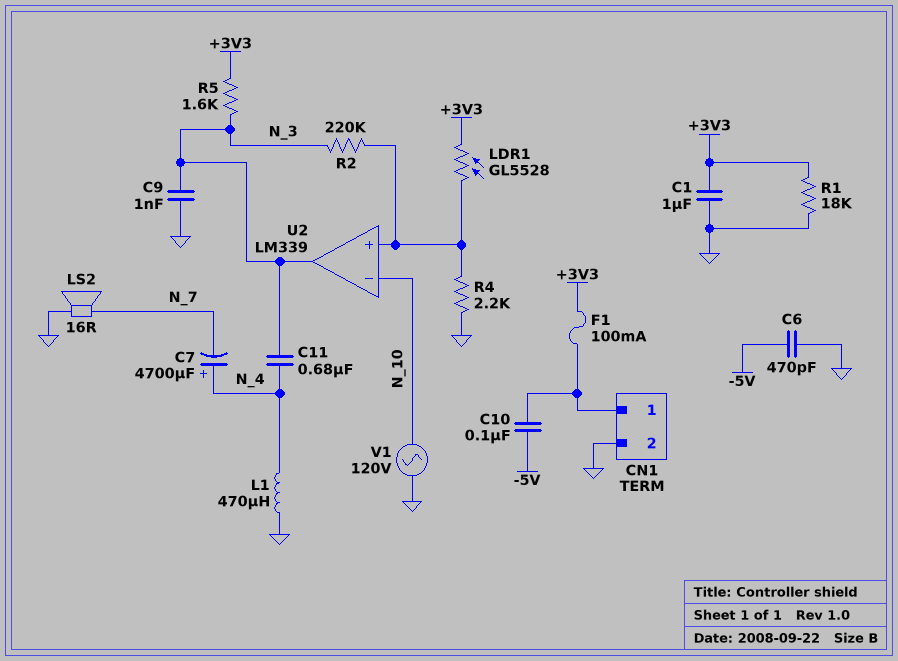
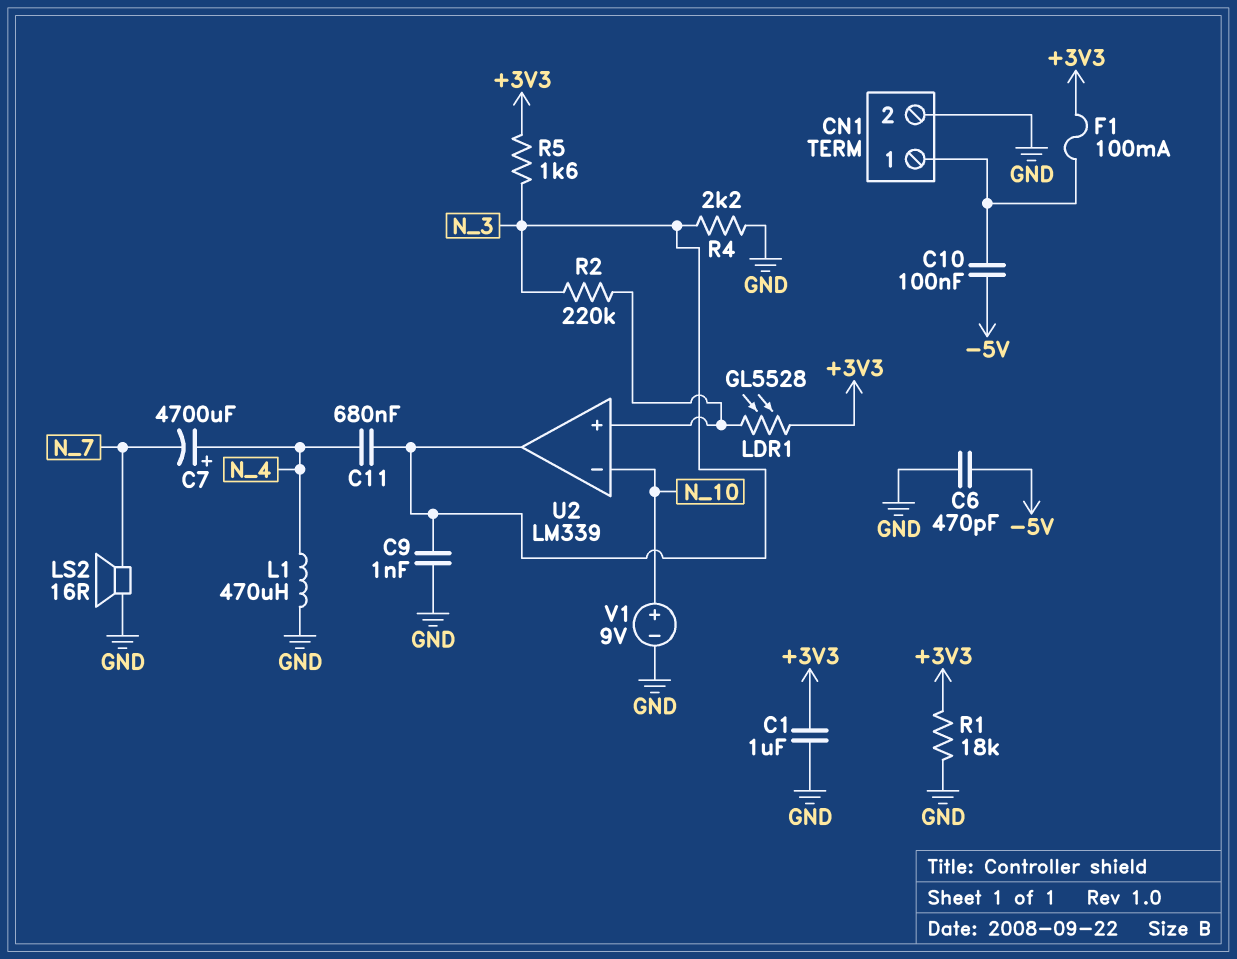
R4: 2.2k (GND, U2/in+) -> 2.2k (GND, N_3)
V1: AC 120V (GND, N_10) -> 9V (plus N_10, minus GND)

